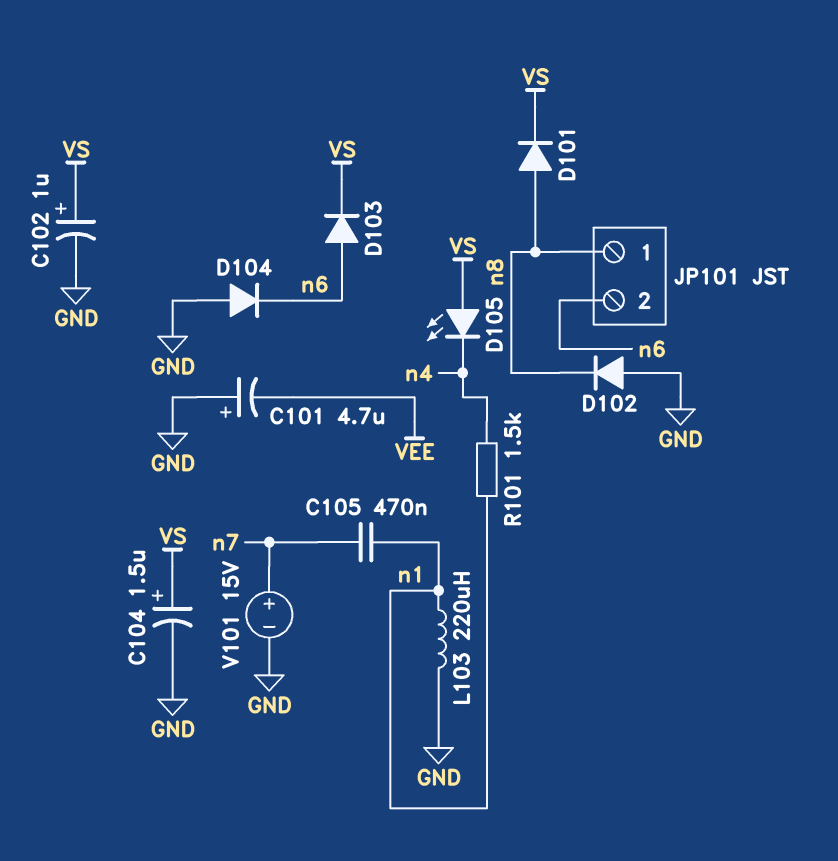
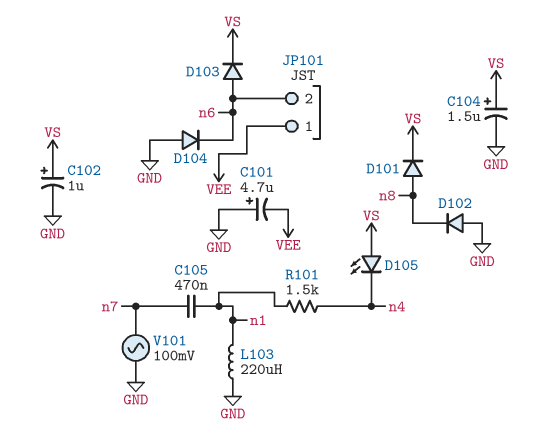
JP101 pin 1: n8 -> VEE
V101: 15V (plus n7, minus GND) -> AC 100mV (GND, n7)

